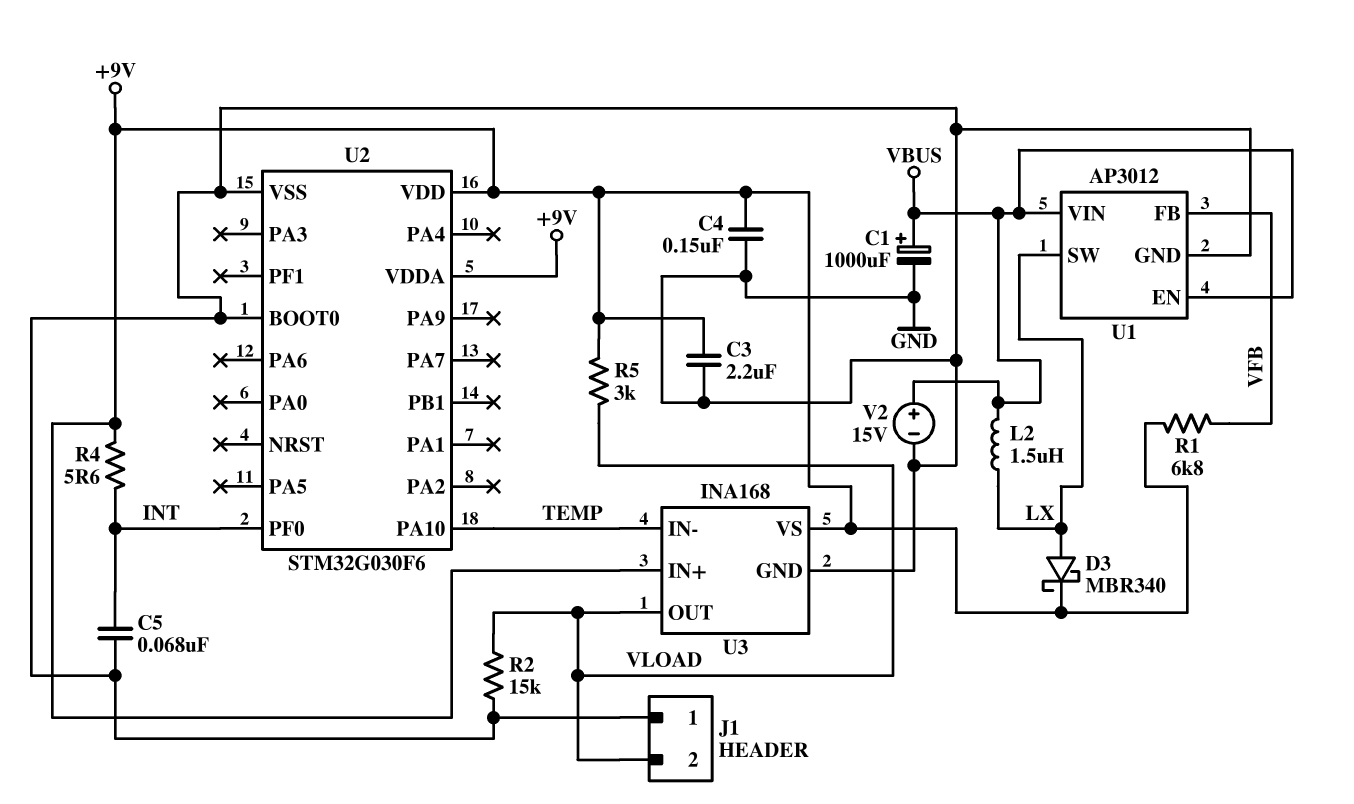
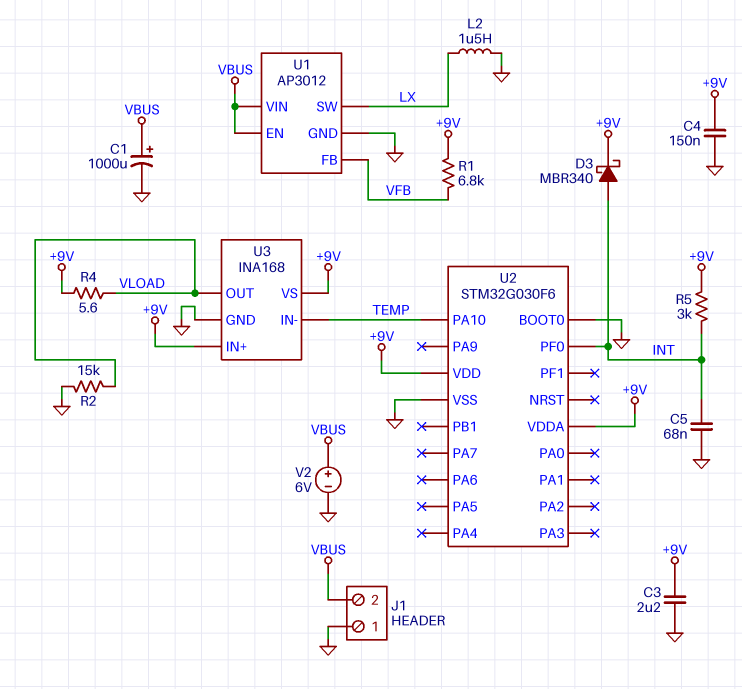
D3: schottky MBR340 (A LX, K +9V) -> schottky MBR340 (A INT, K +9V)
J1 pin 2: VLOAD -> VBUS
L2: 1.5uH (LX, VBUS) -> 1.5uH (GND, LX)
R4: 5.6 (+9V, INT) -> 5.6 (+9V, VLOAD)
R5: 3k (+9V, VLOAD) -> 3k (+9V, INT)
V2: 15V (plus VBUS, minus GND) -> 6V (plus VBUS, minus GND)

